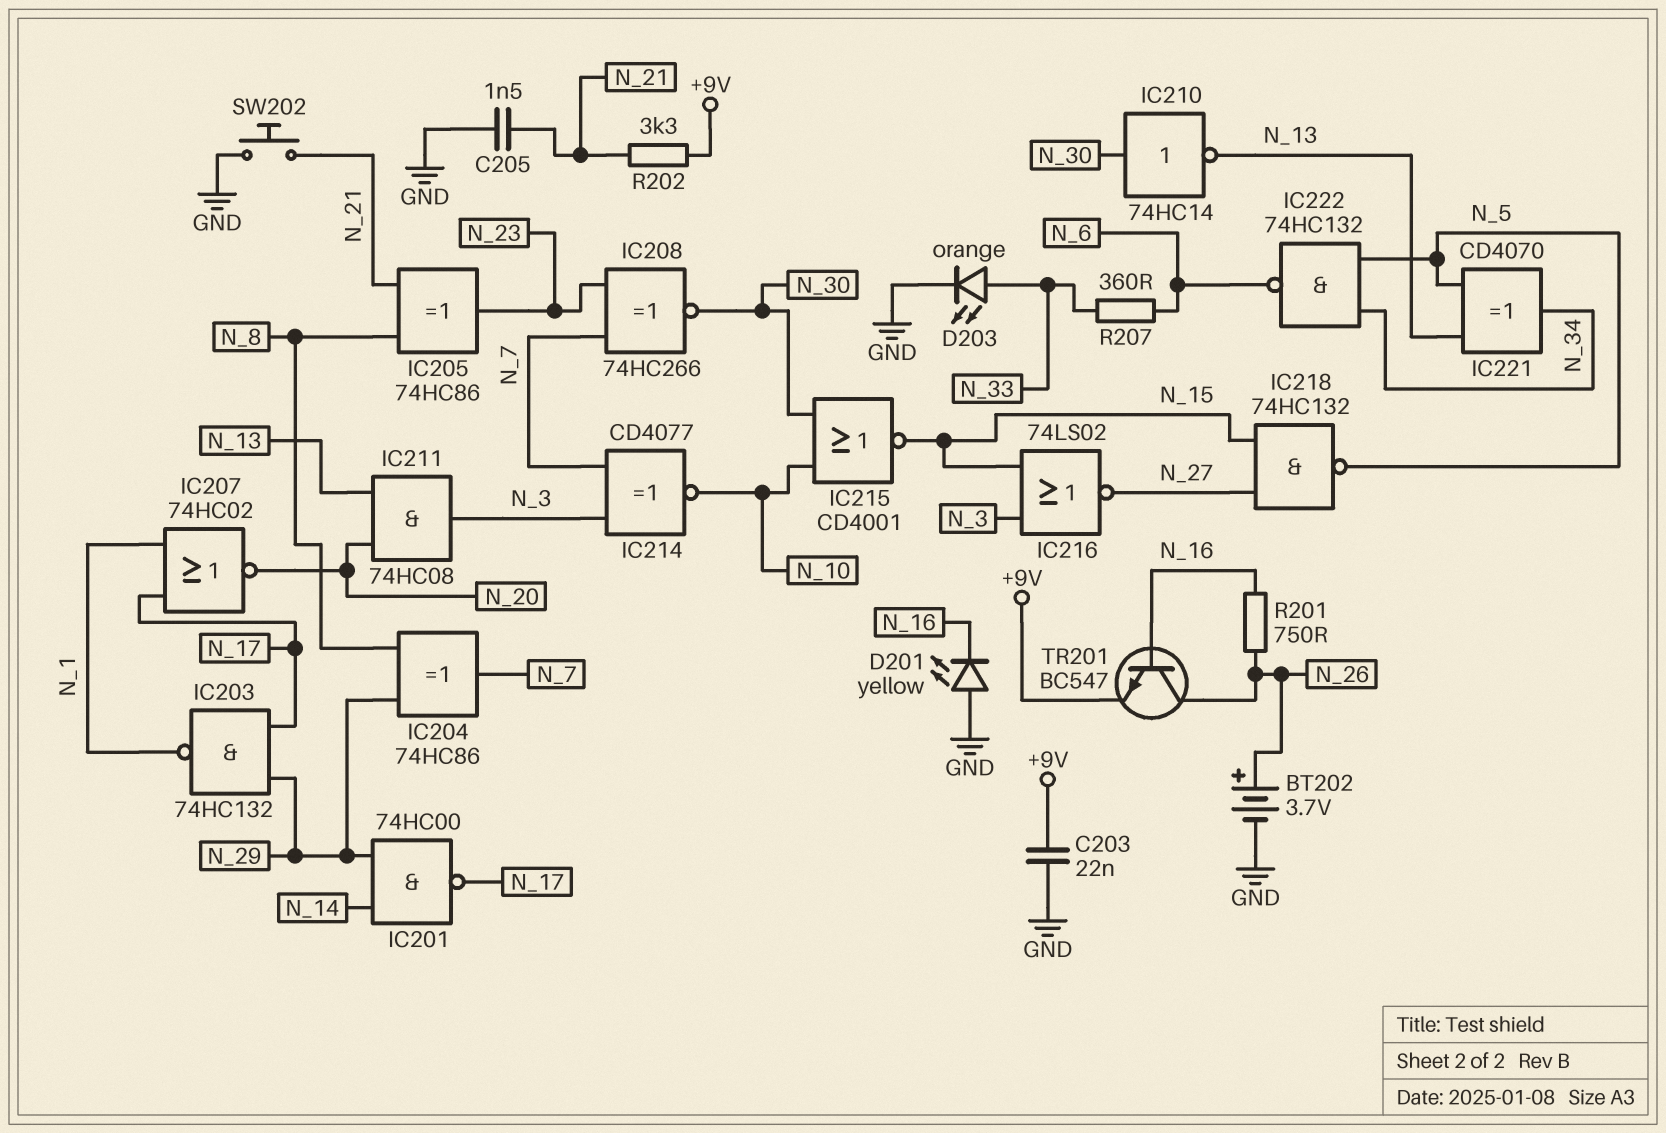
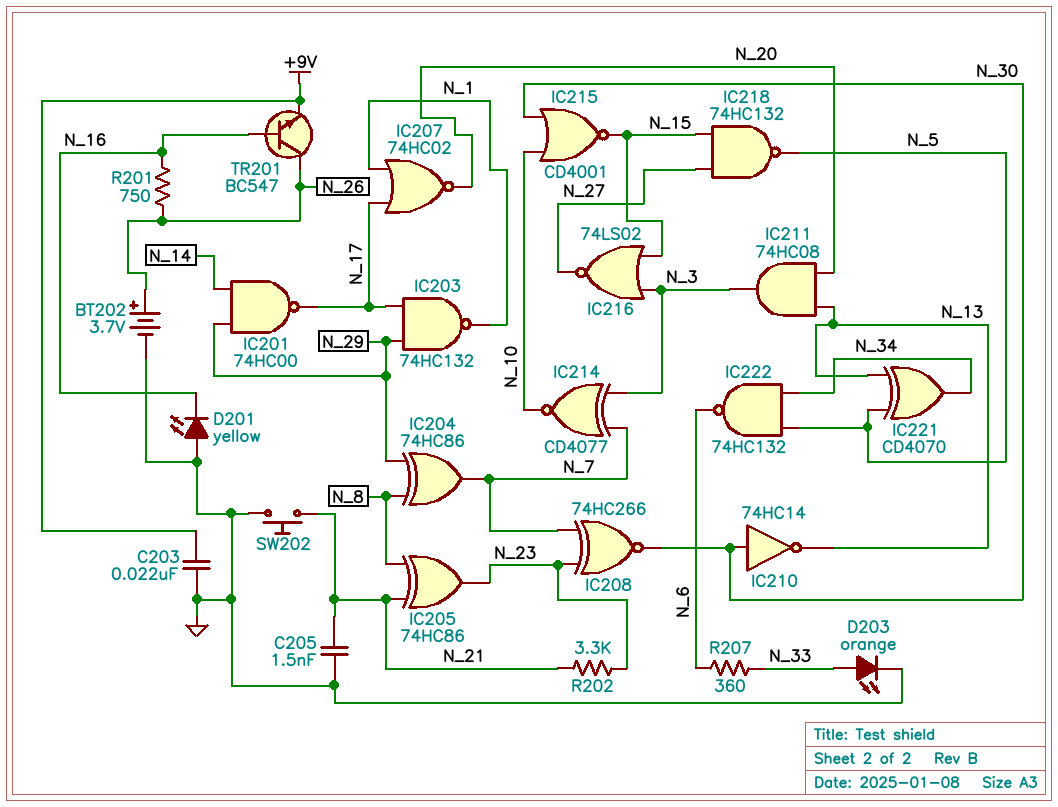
R202: 3.3k (+9V, N_21) -> 3.3k (N_21, N_23)

